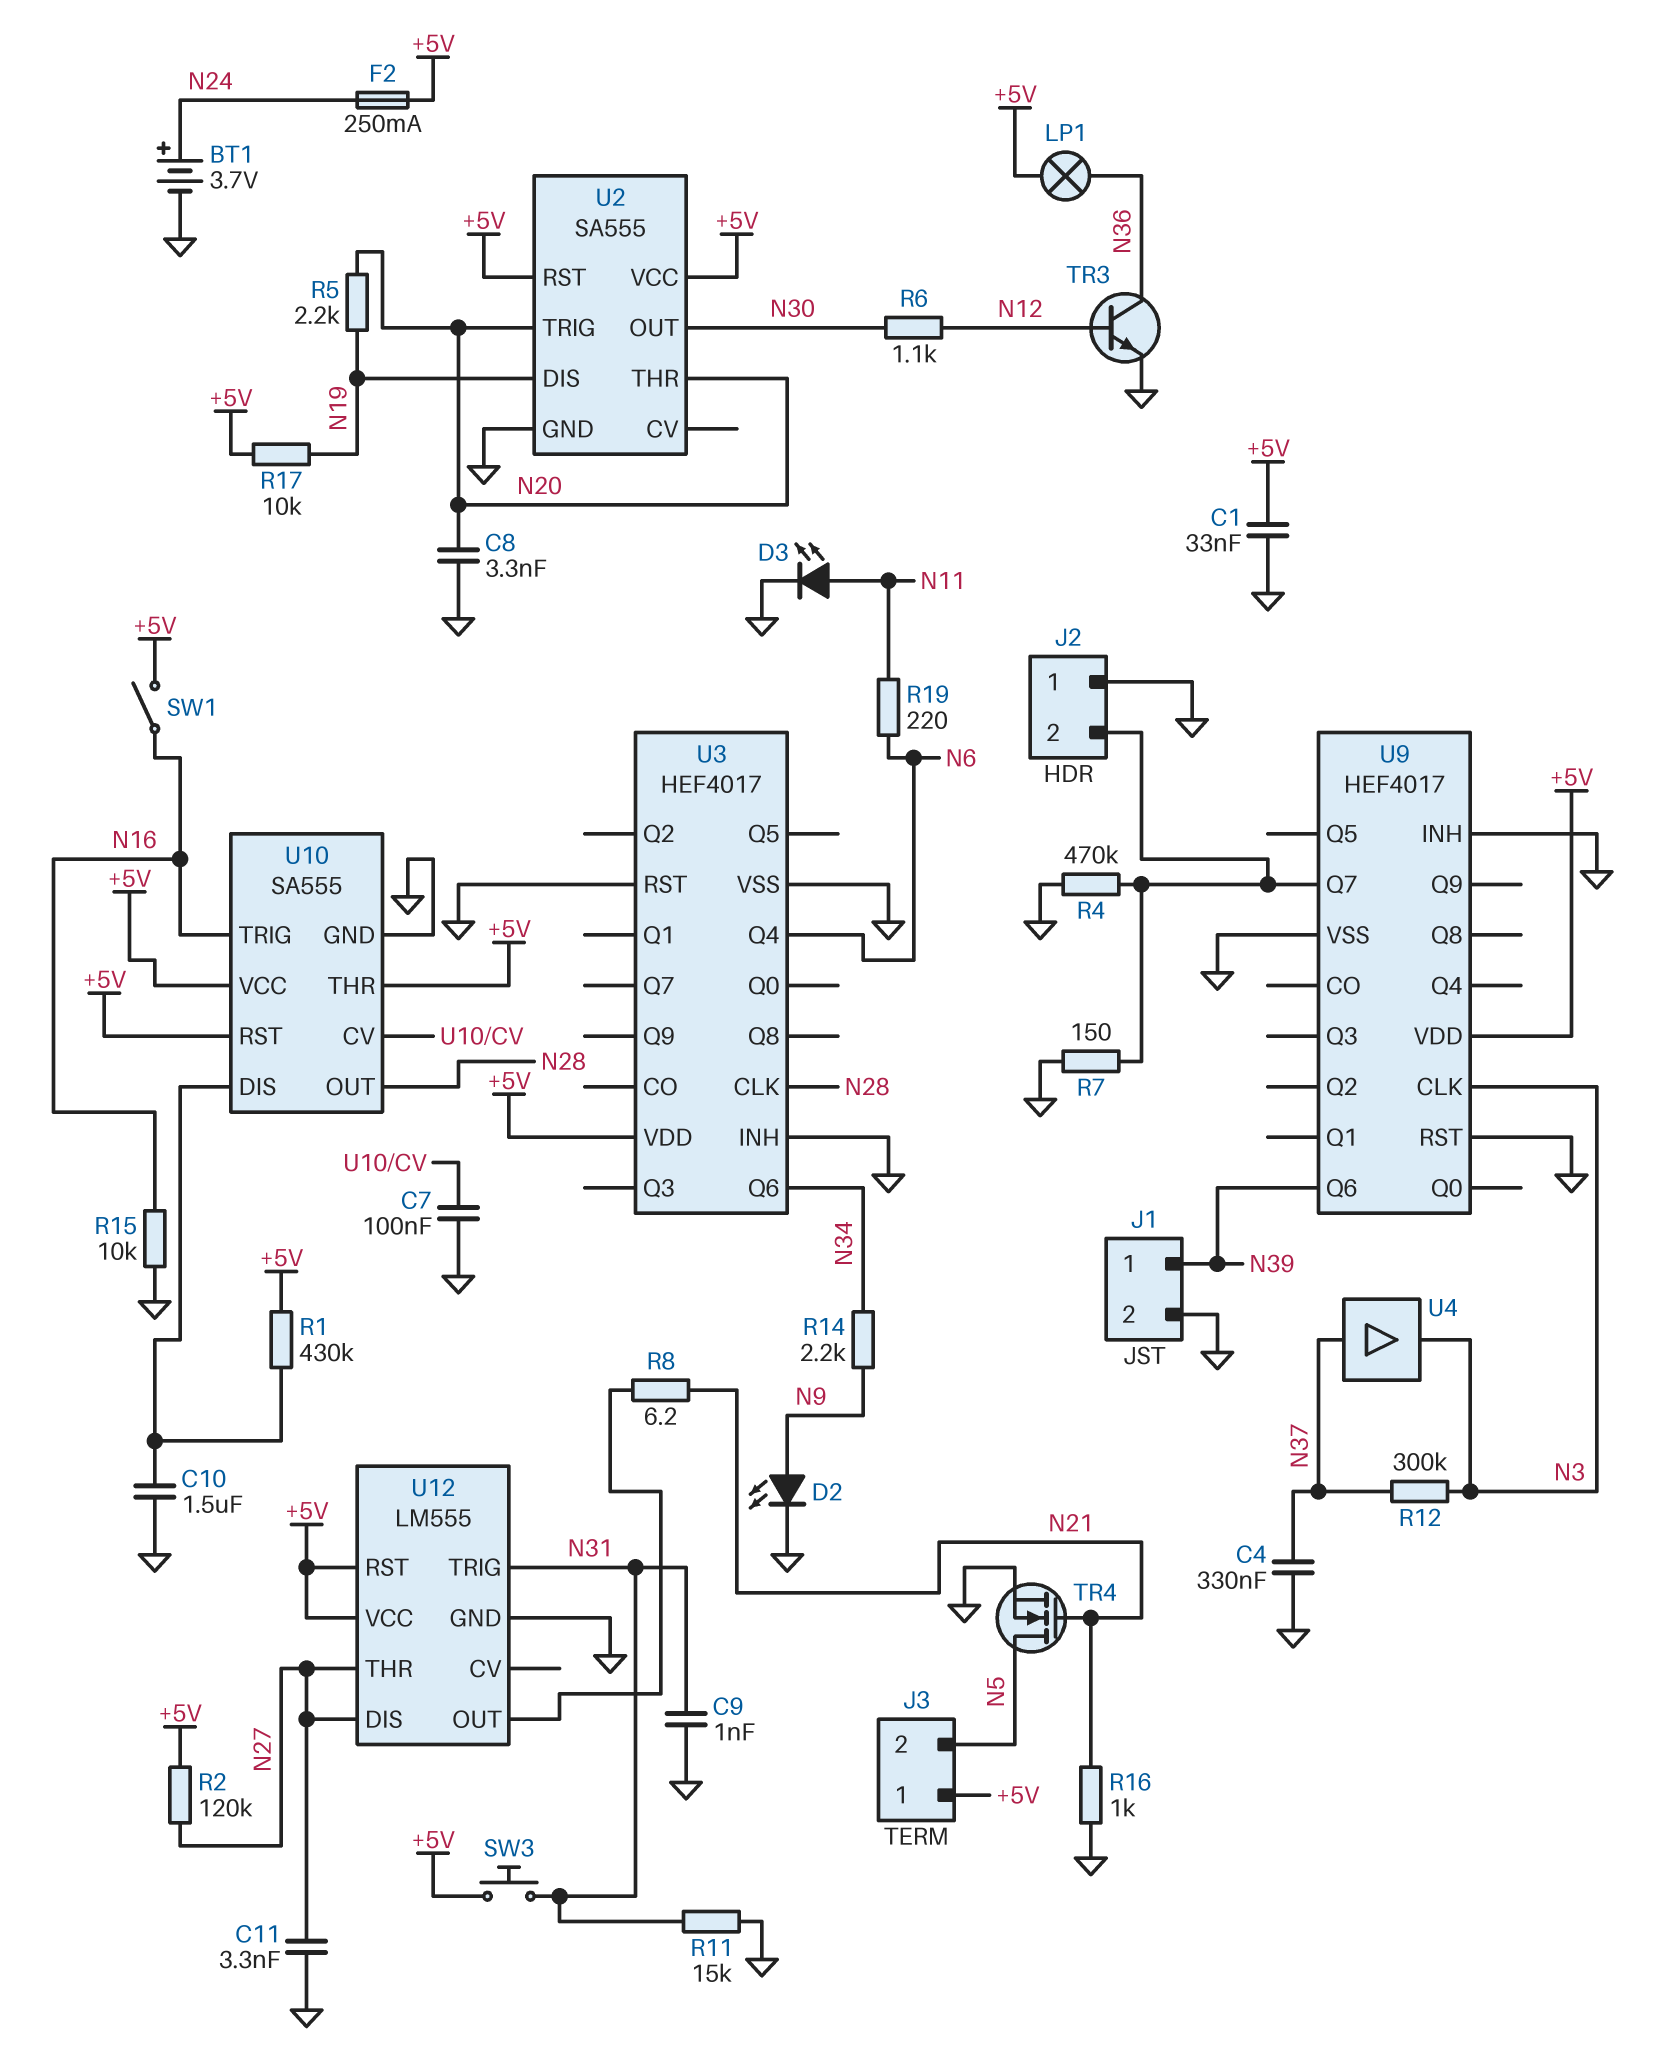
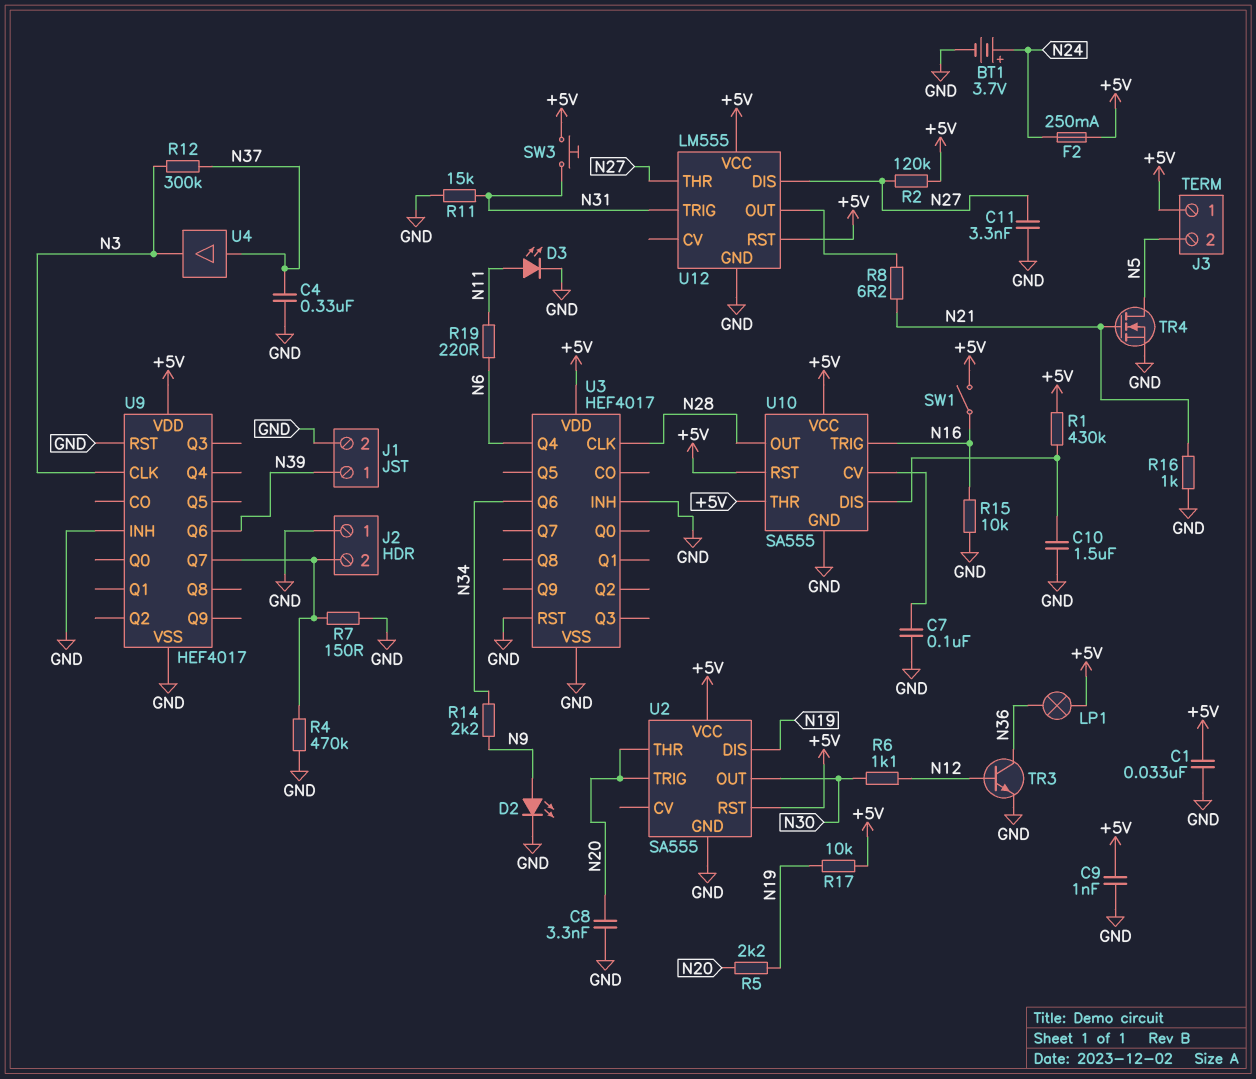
C9: 1nF (GND, N31) -> 1nF (+5V, GND)

